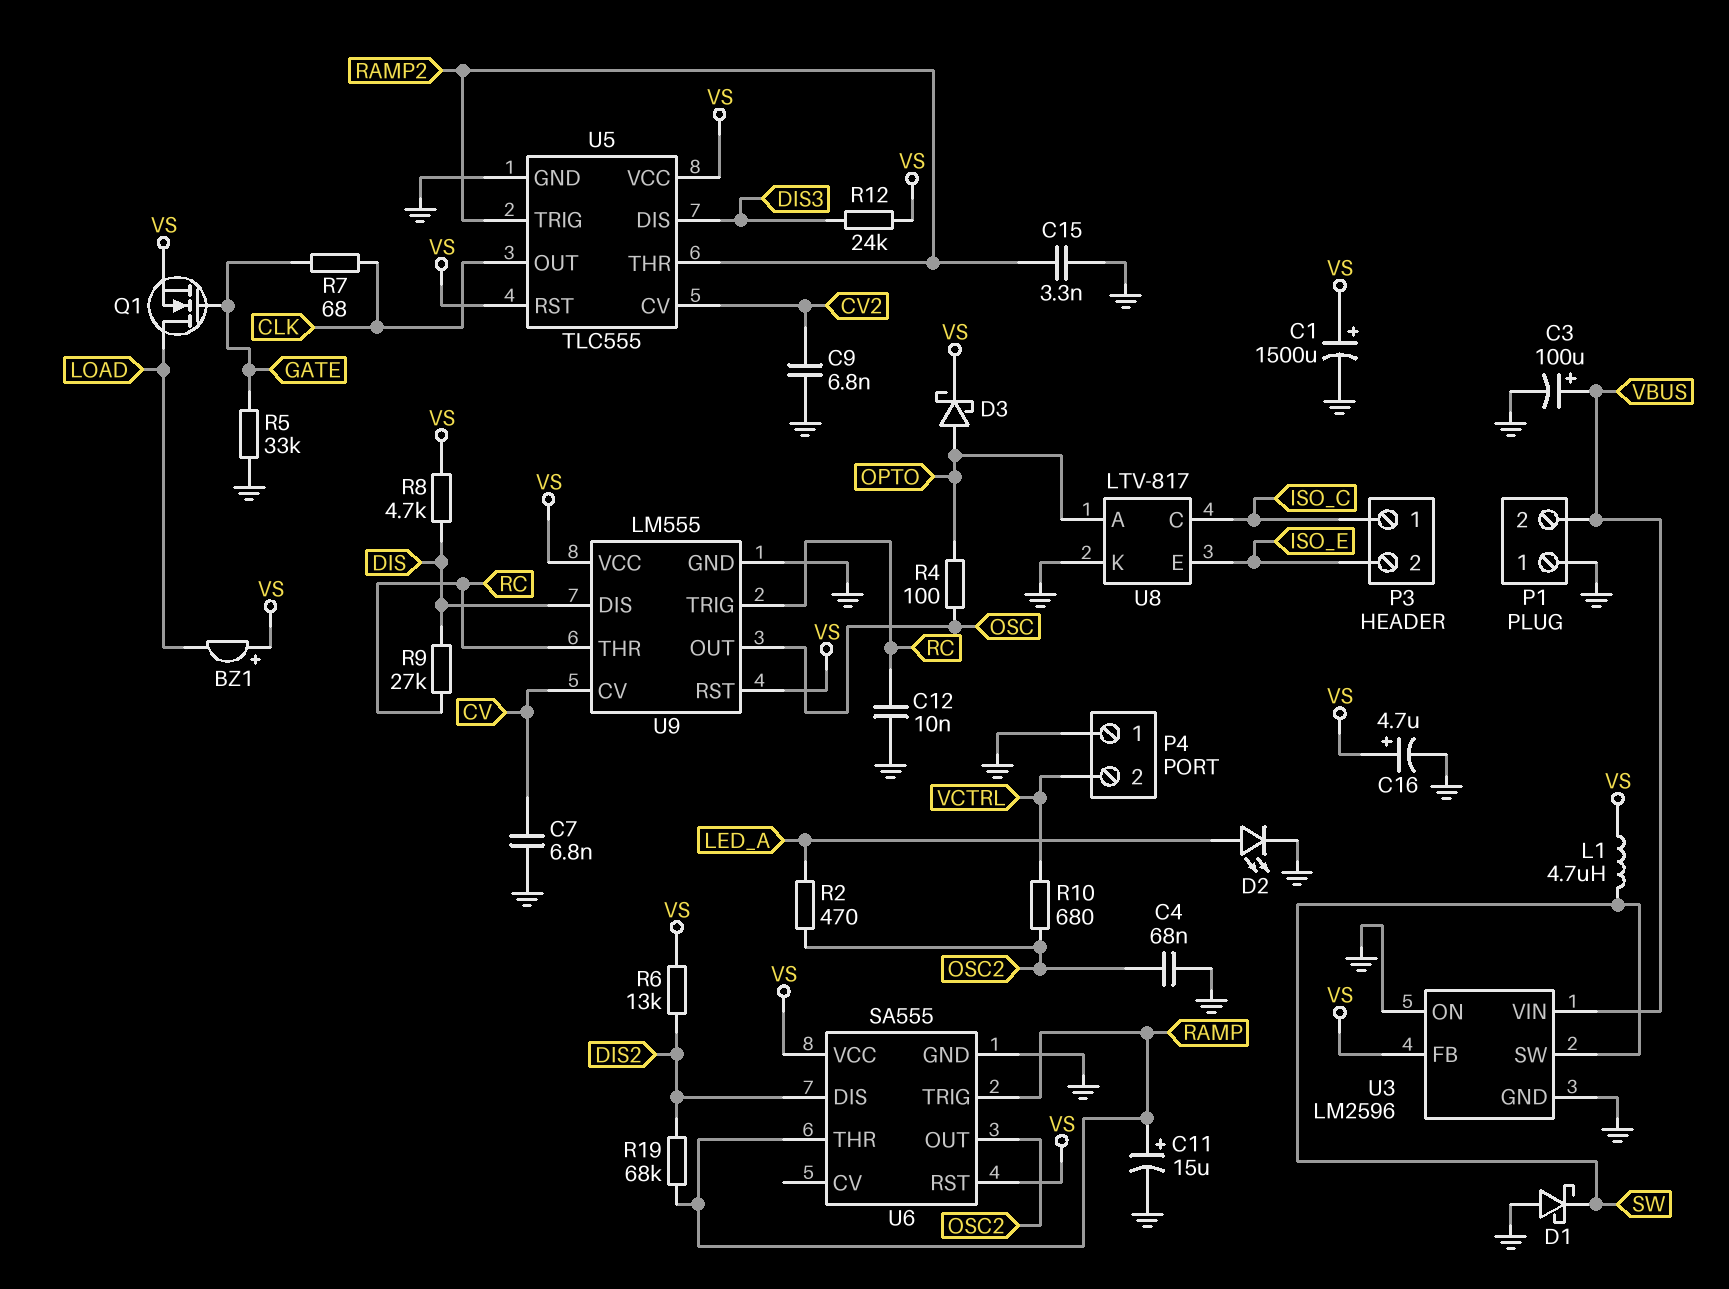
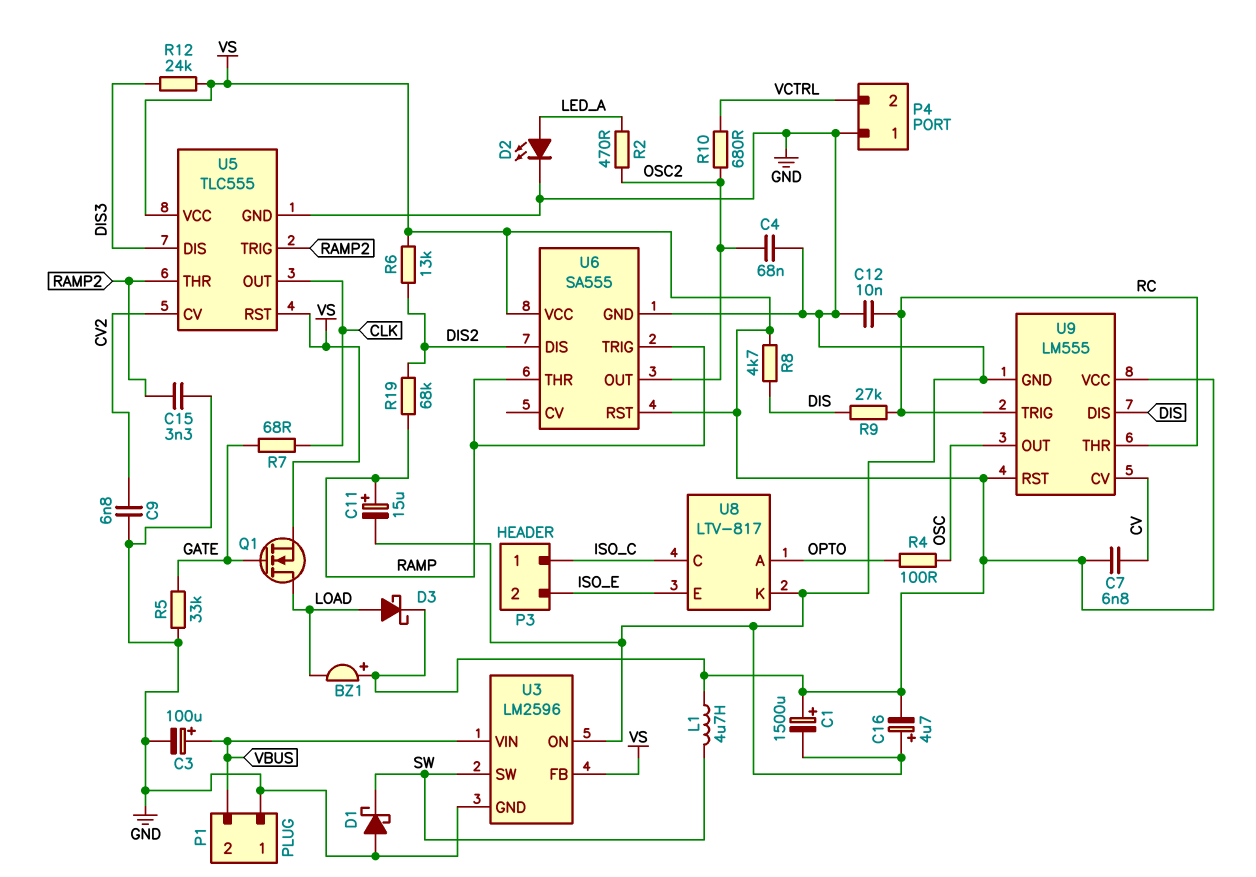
C7: 6.8nF (CV, GND) -> 6.8nF (CV, VS)
C16: 4.7uF (plus VS, minus GND) -> 4.7uF (plus GND, minus VS)
D3: schottky (A OPTO, K VS) -> schottky (A LOAD, K VS)

